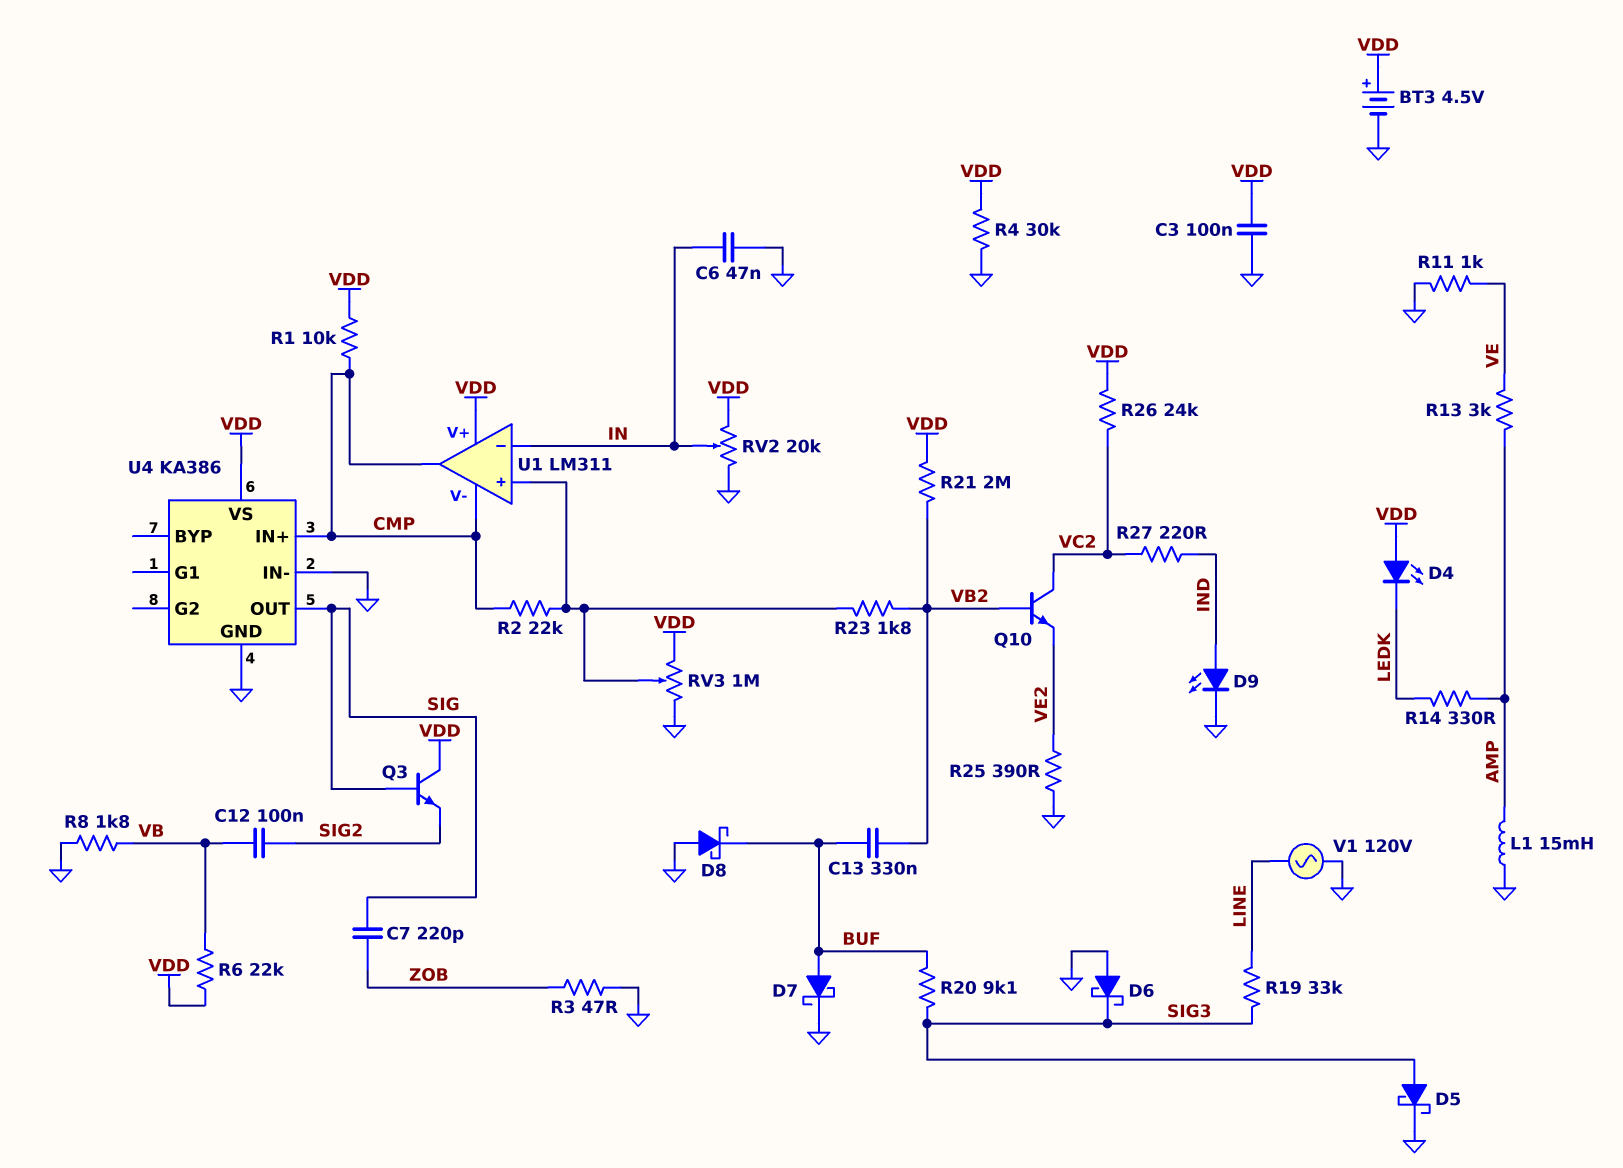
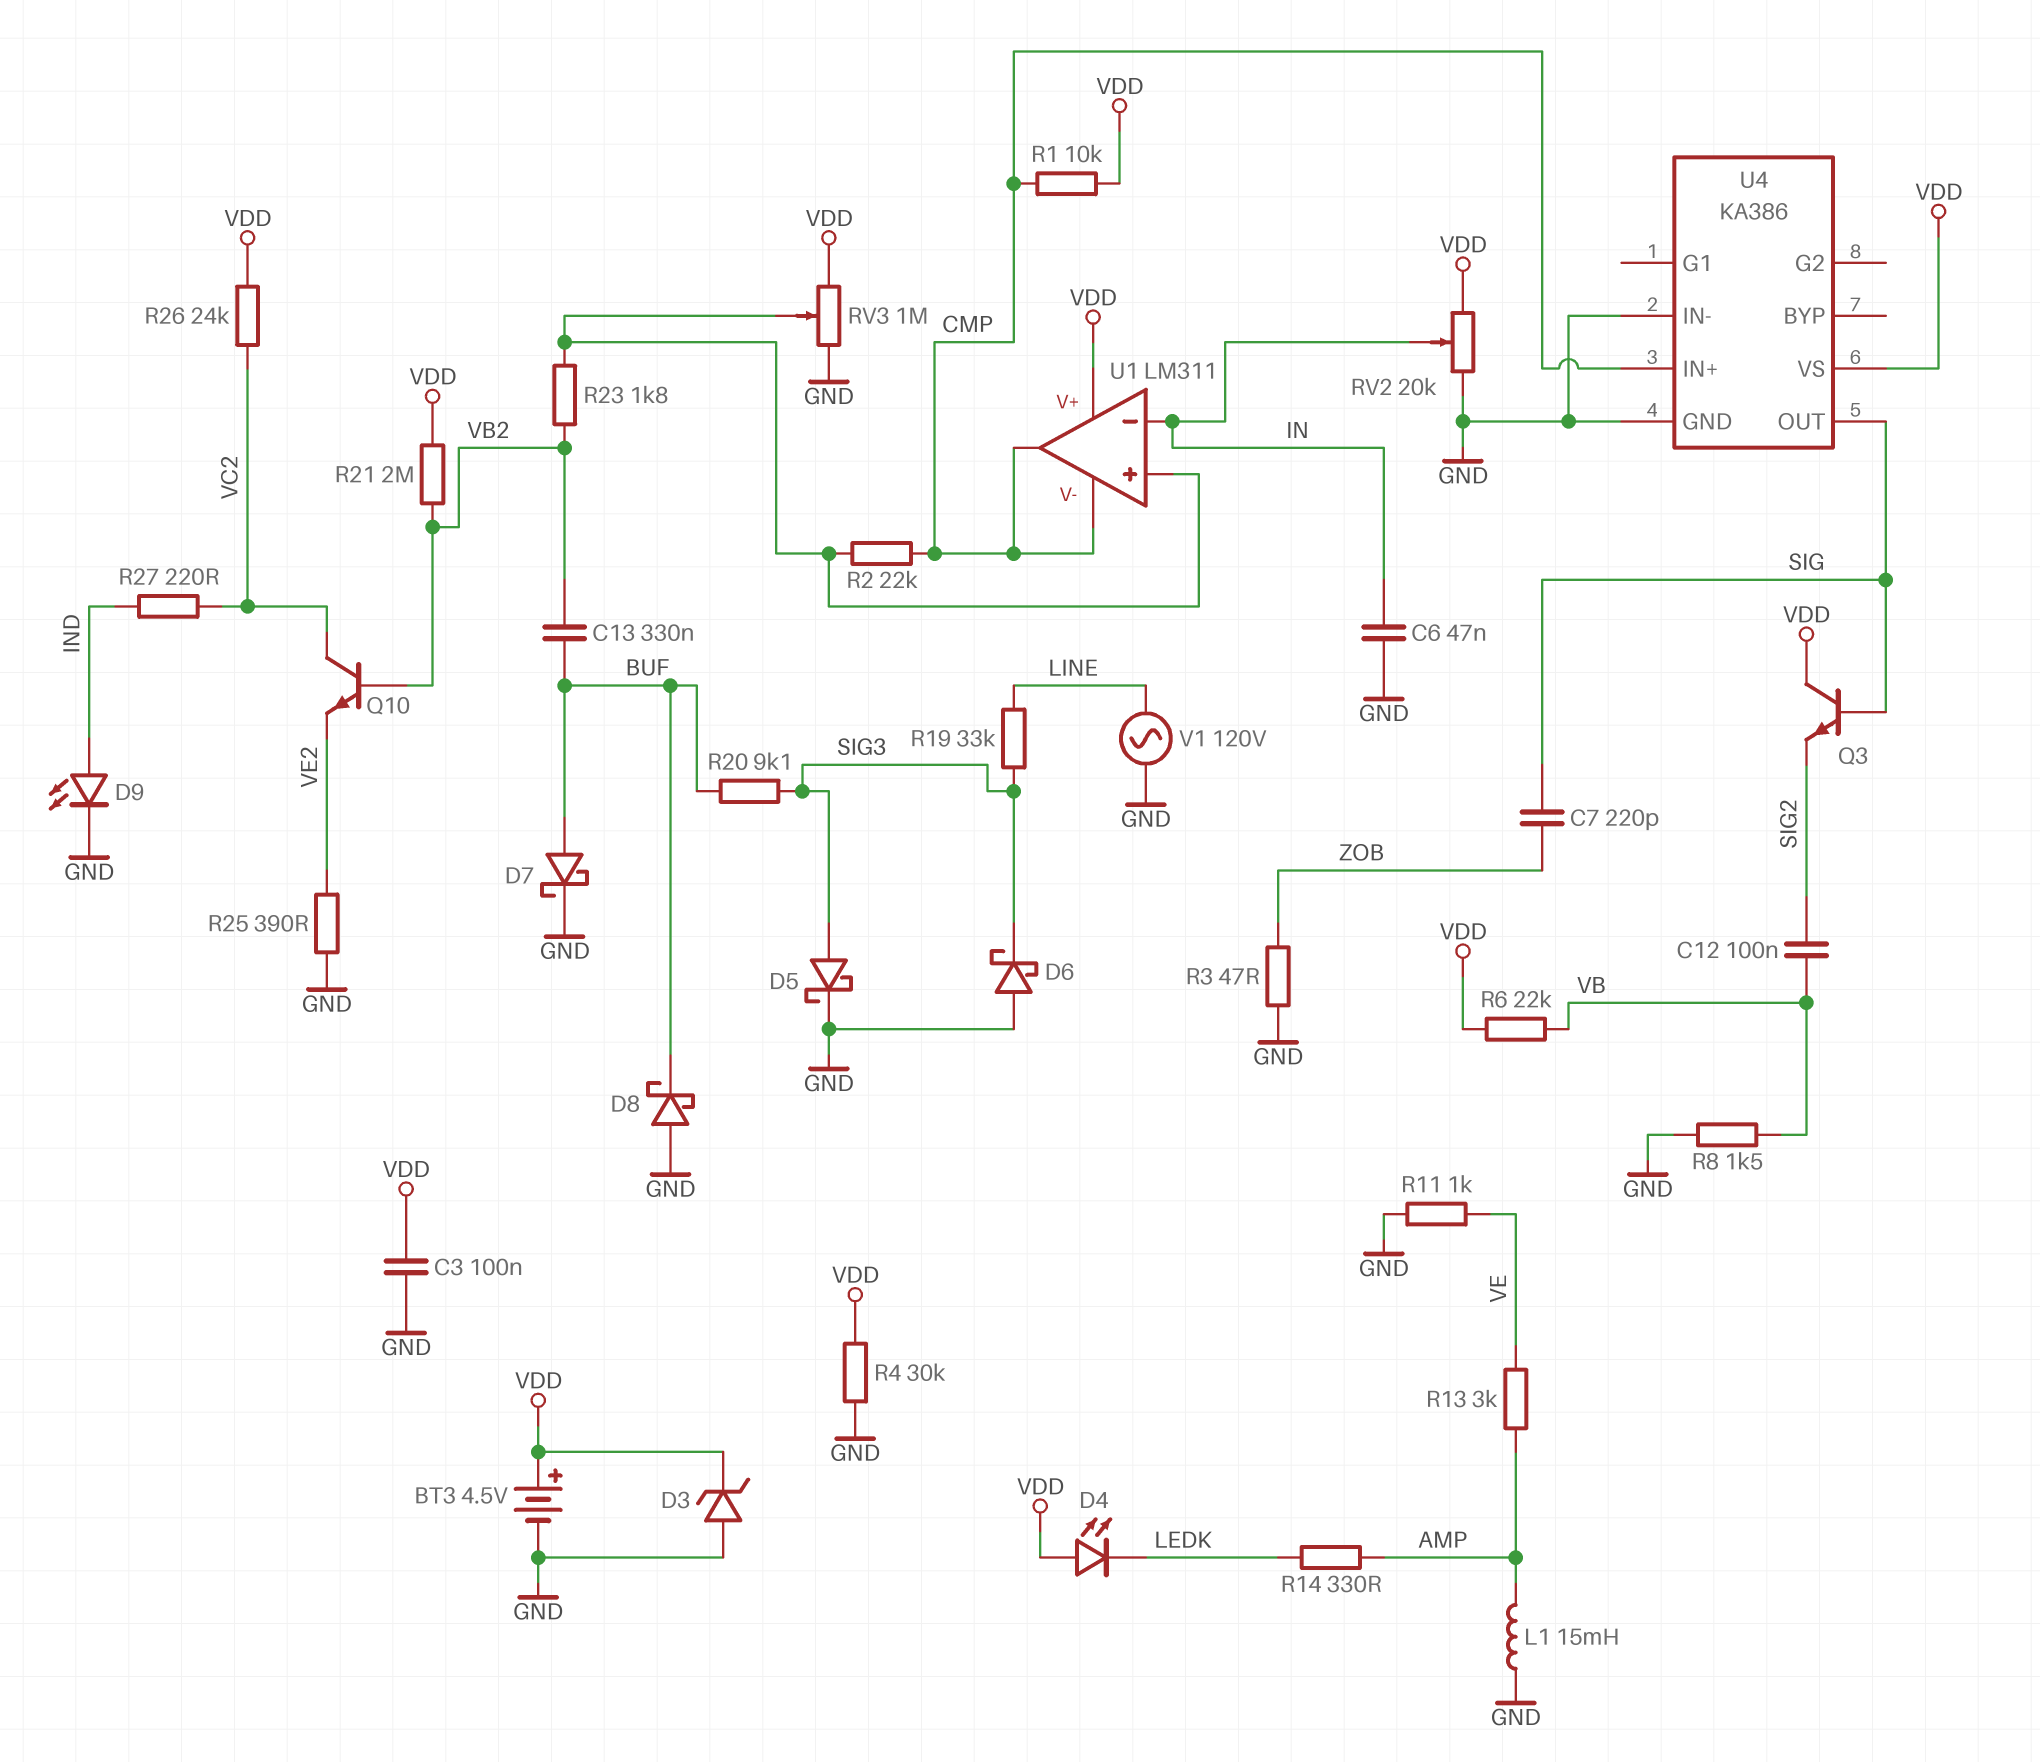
D3: none -> zener (A GND, K VDD)
R8: 1.8k (GND, VB) -> 1.5k (GND, VB)

